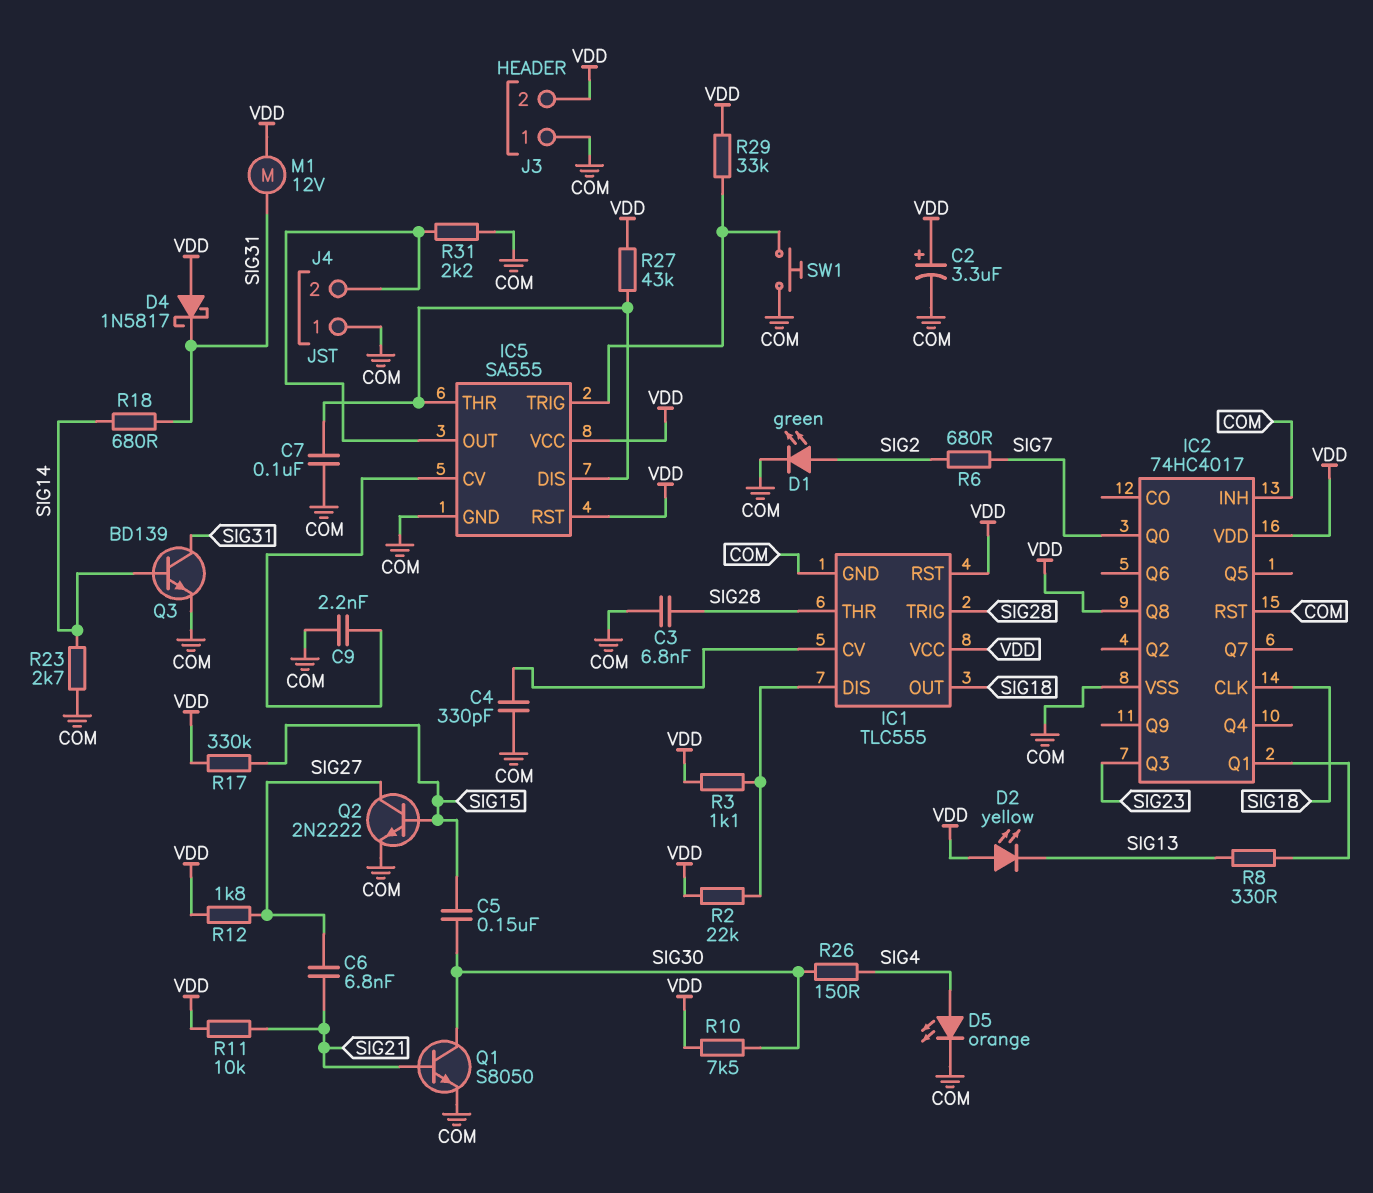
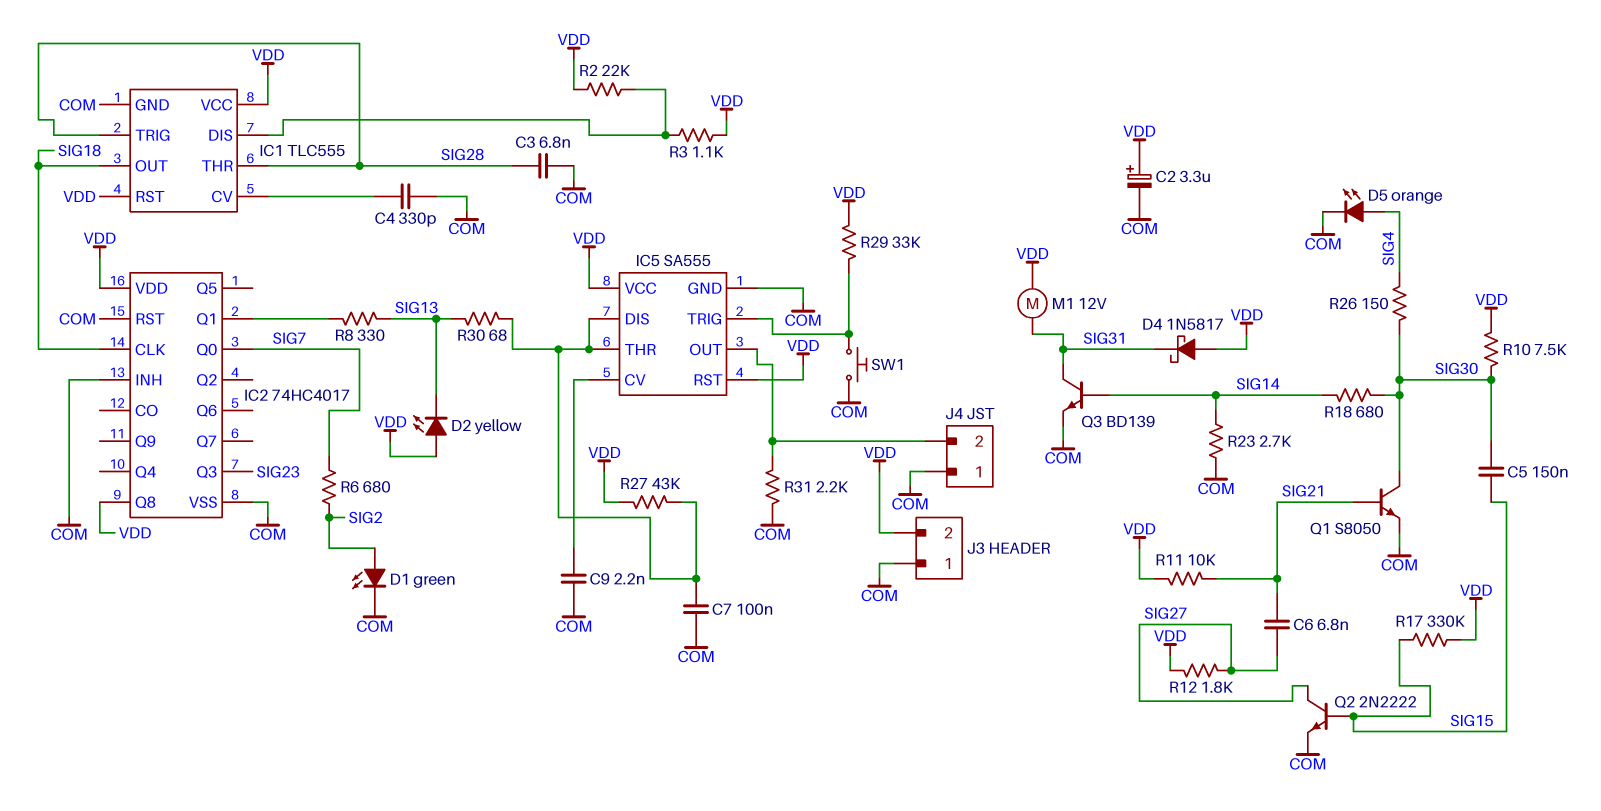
R18: 680 (SIG14, SIG31) -> 680 (SIG14, SIG30)
R30: none -> 68 (IC5/DIS, SIG13)

